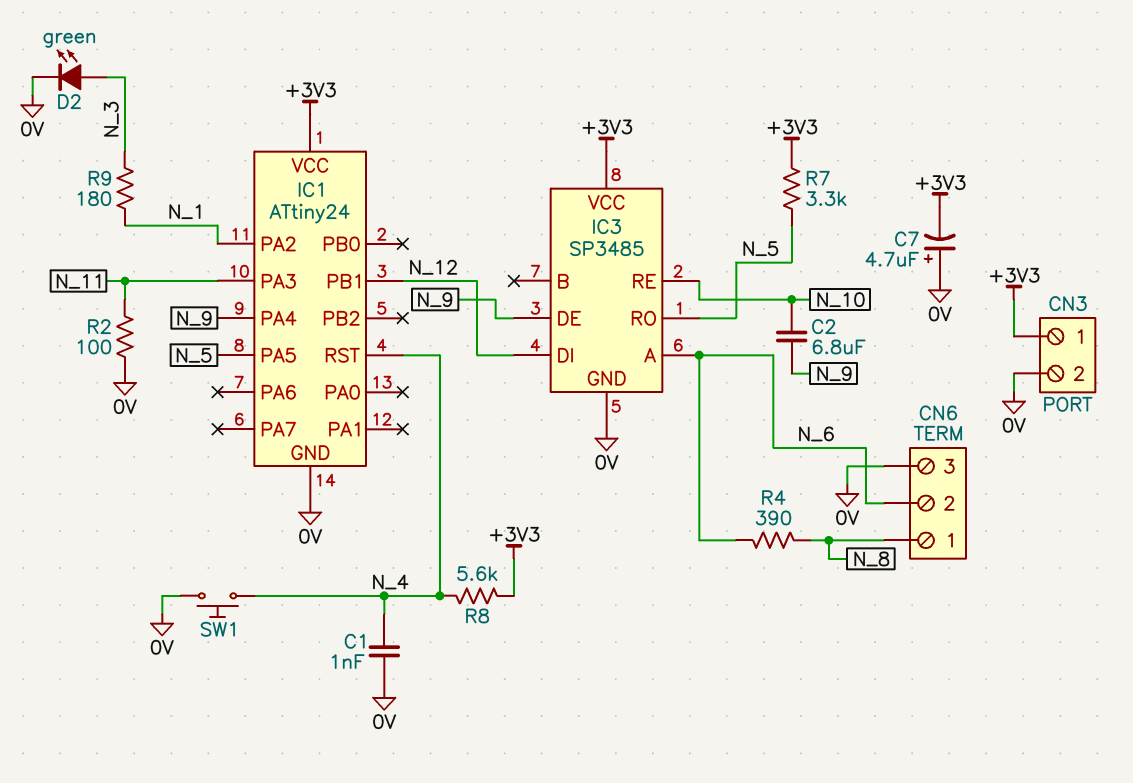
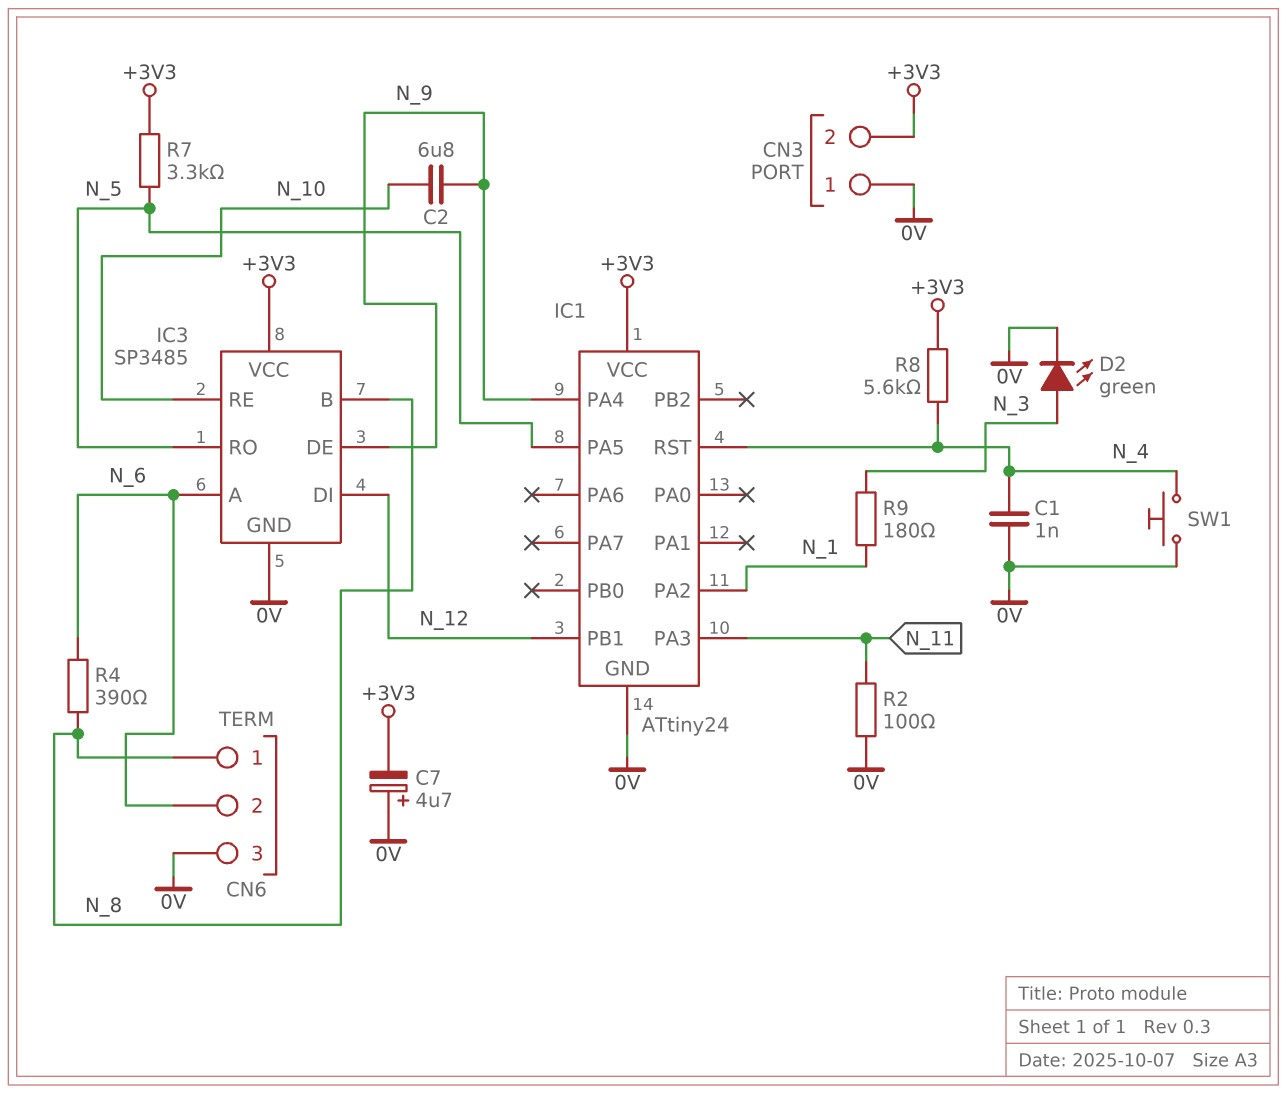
CN3 pin 1: +3V3 -> 0V
CN3 pin 2: 0V -> +3V3
IC3 pin B: none -> N_8

